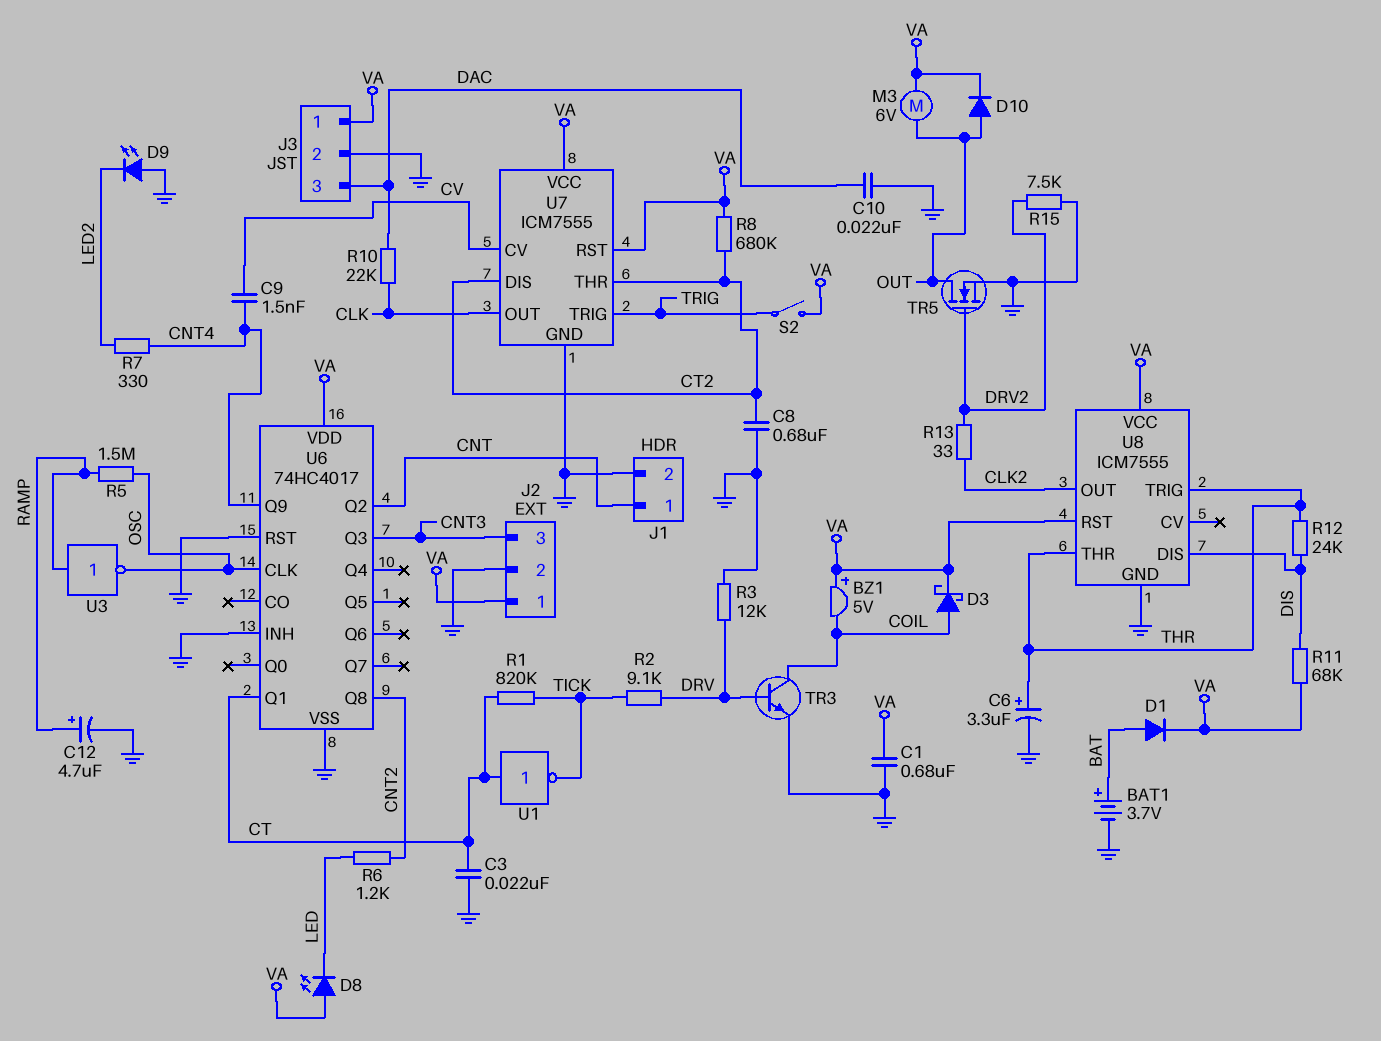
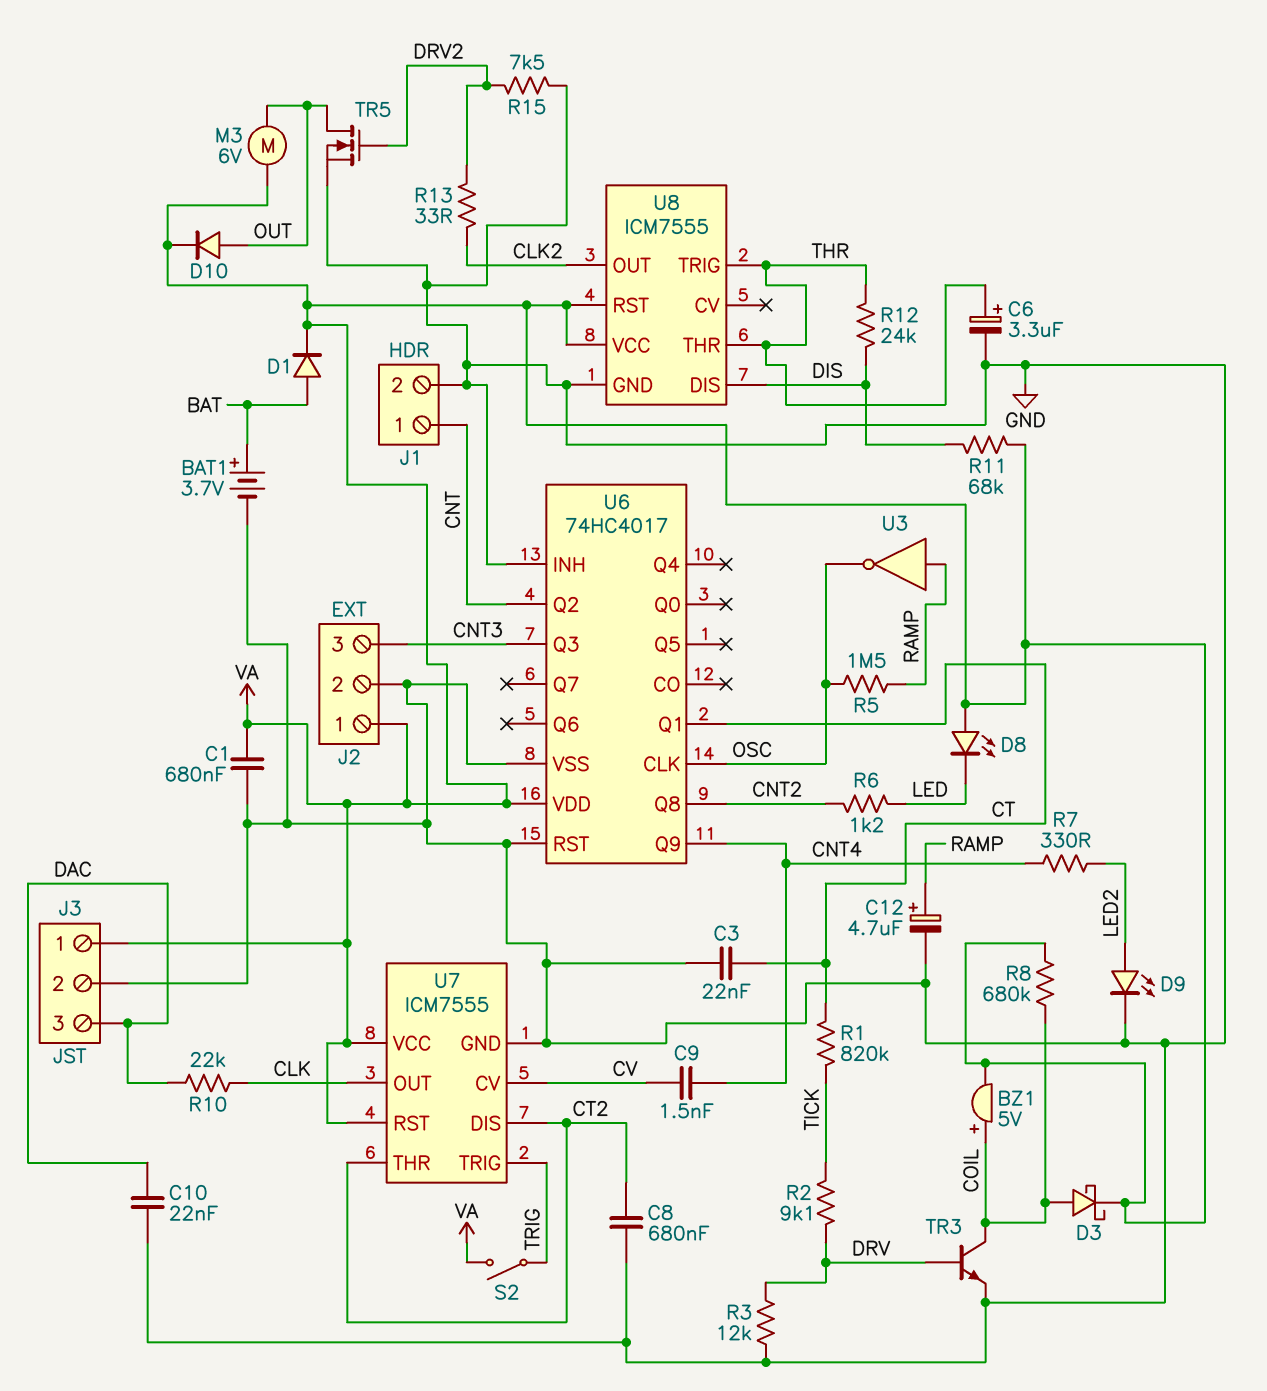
BZ1: buzzer 5V (plus VA, minus COIL) -> buzzer 5V (plus COIL, minus VA)
D9: LED (A GND, K LED2) -> LED (A LED2, K GND)
R8: 680k (CT2, VA) -> 680k (COIL, VA)
U1: NOT (in CT, out TICK) -> none

